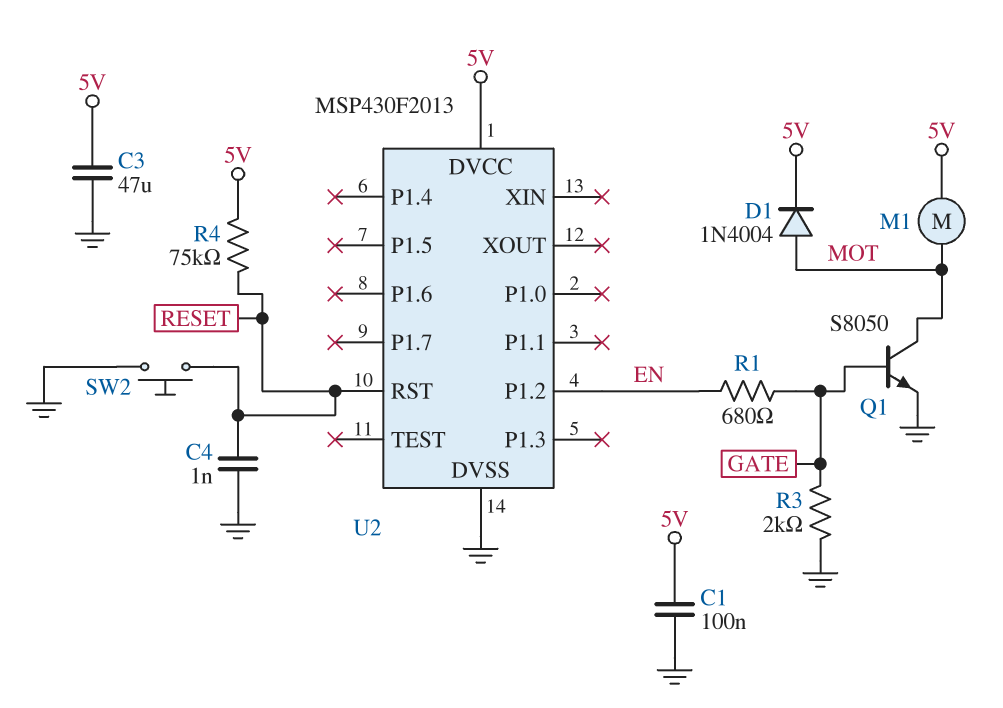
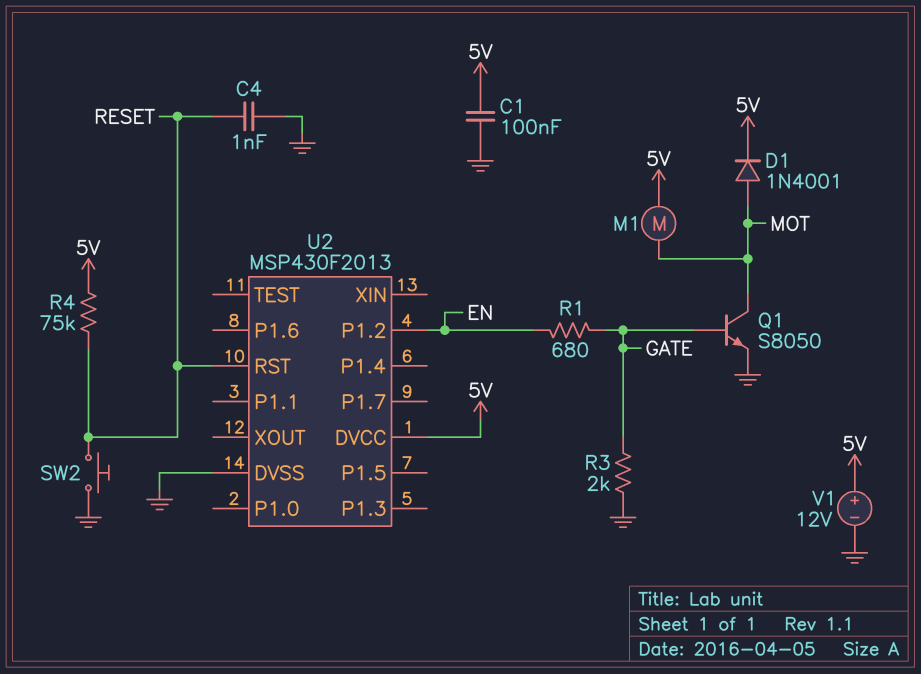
C3: 47uF (5V, GND) -> none
D1: diode 1N4004 (A MOT, K 5V) -> diode 1N4001 (A MOT, K 5V)
V1: none -> 12V (plus 5V, minus GND)

